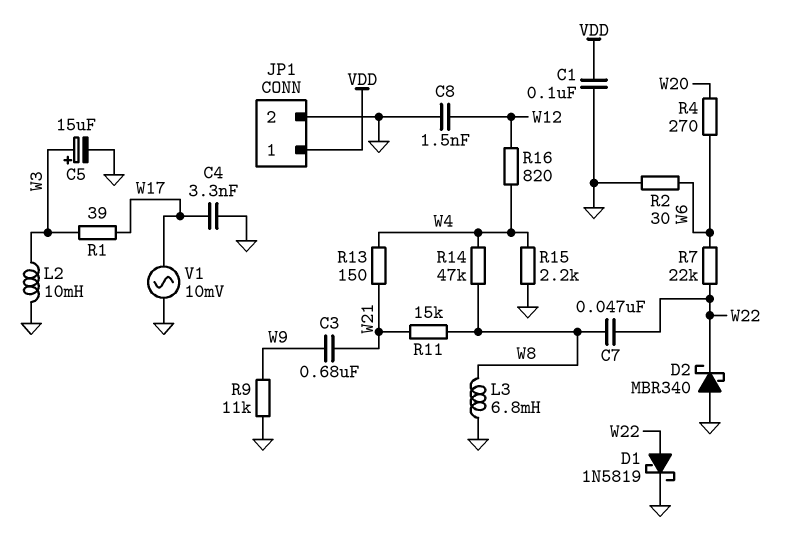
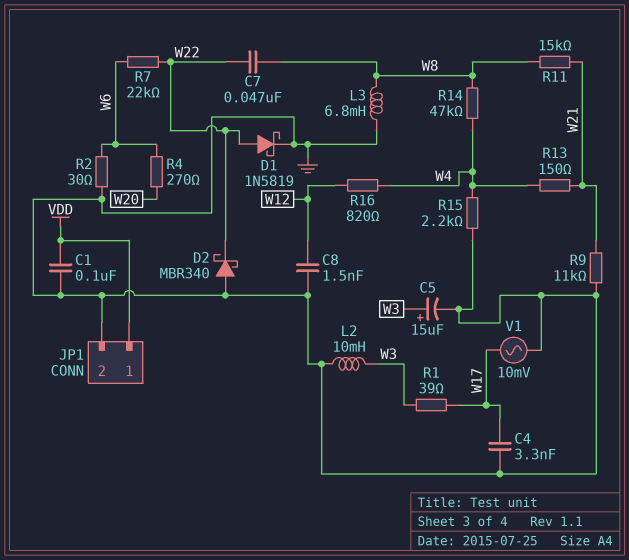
C3: 680nF (W9, W21) -> none
R9: 11k (GND, W9) -> 11k (GND, W21)

